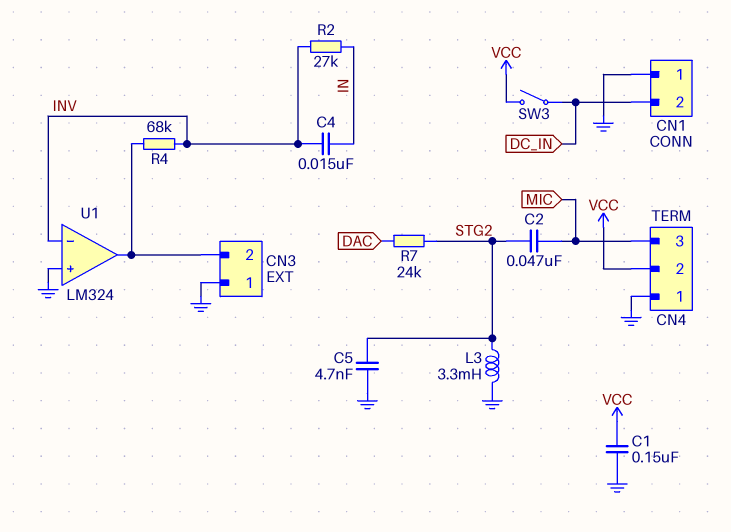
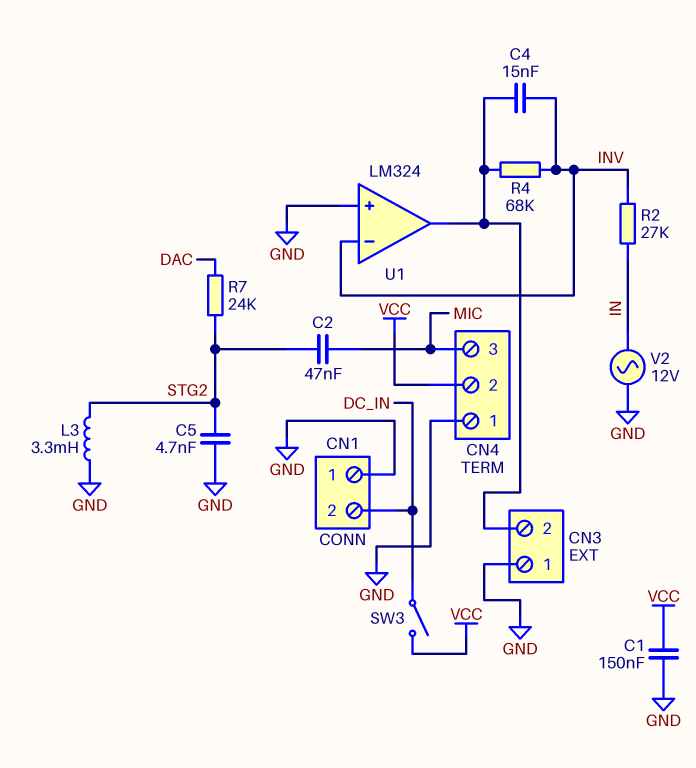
C4: 15nF (IN, INV) -> 15nF (CN3/2, INV)
V2: none -> AC 12V (GND, IN)

